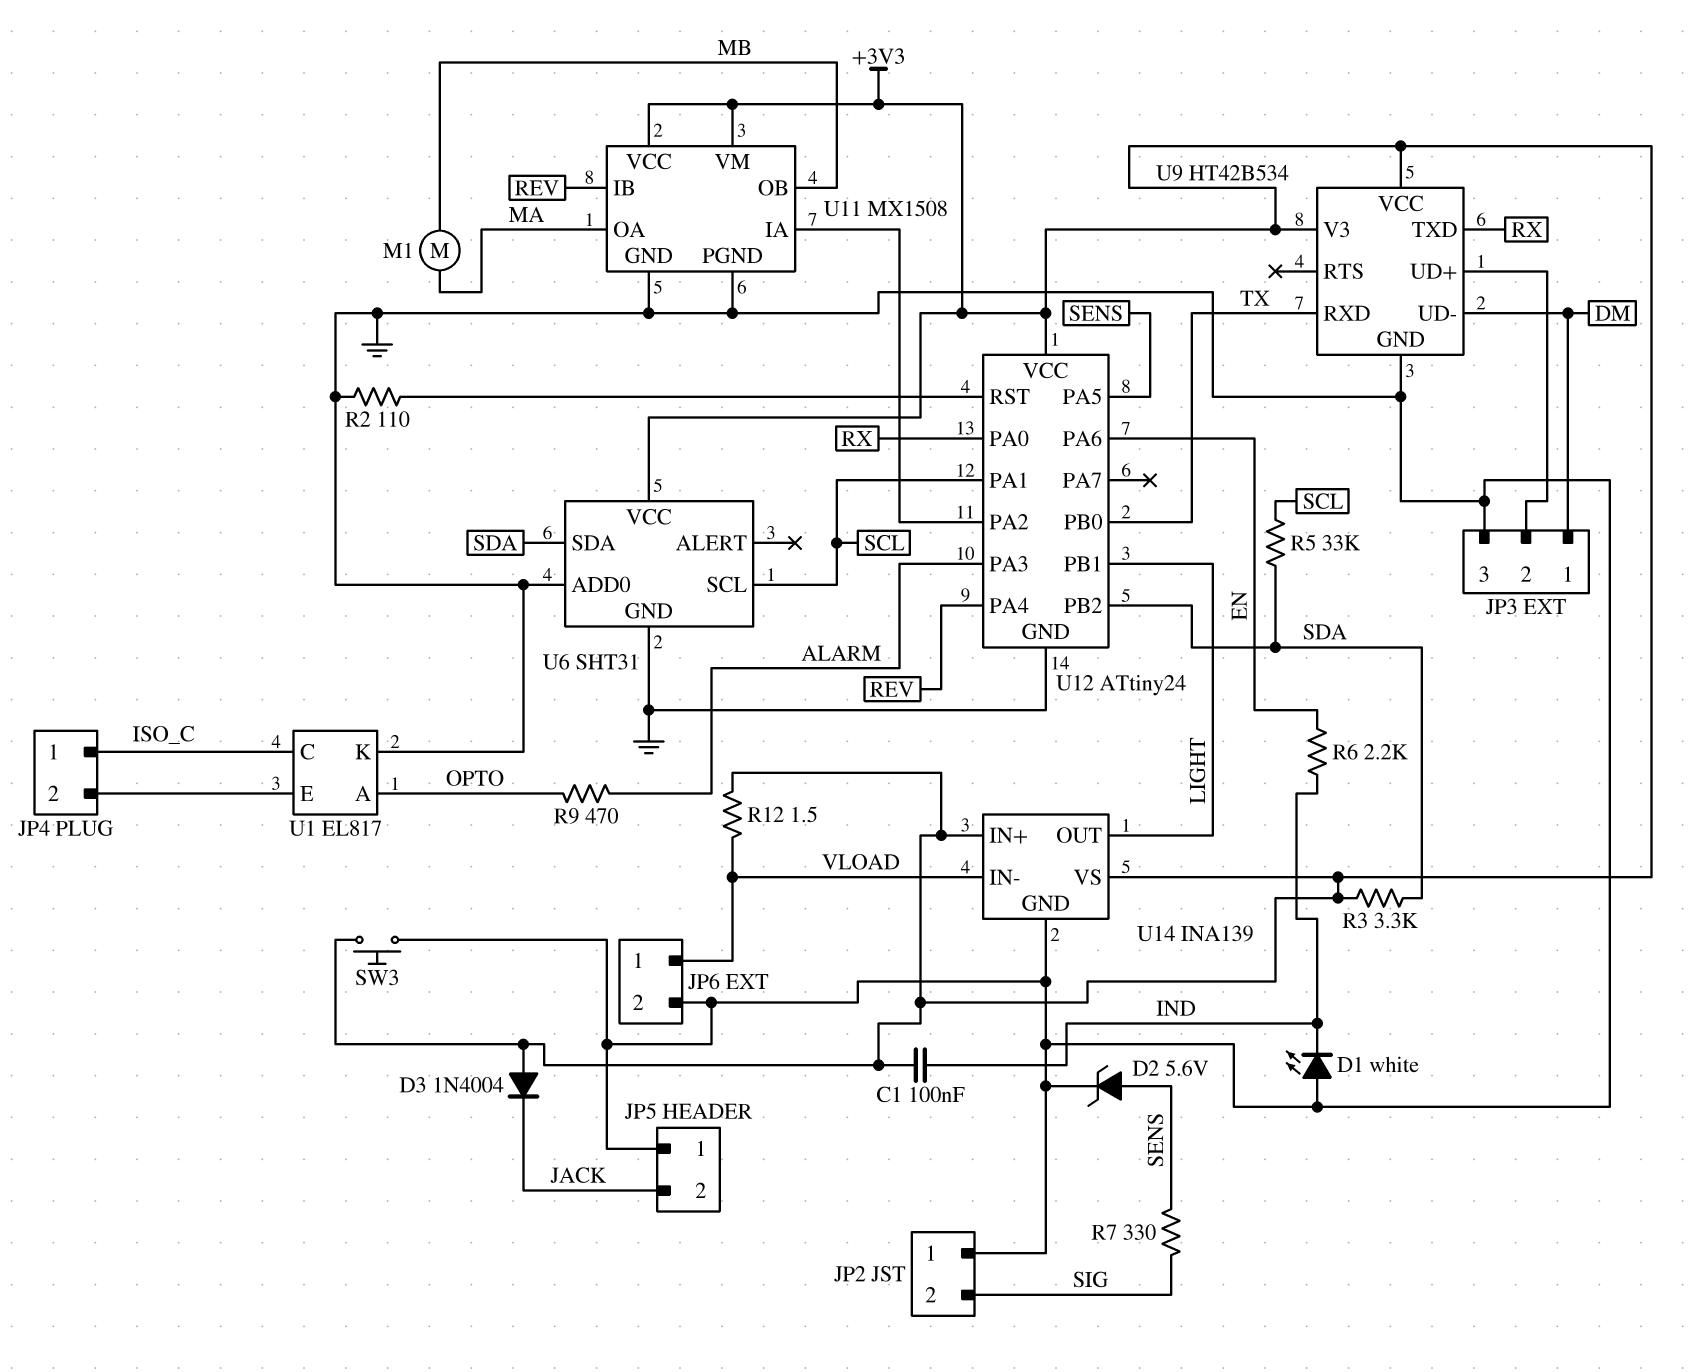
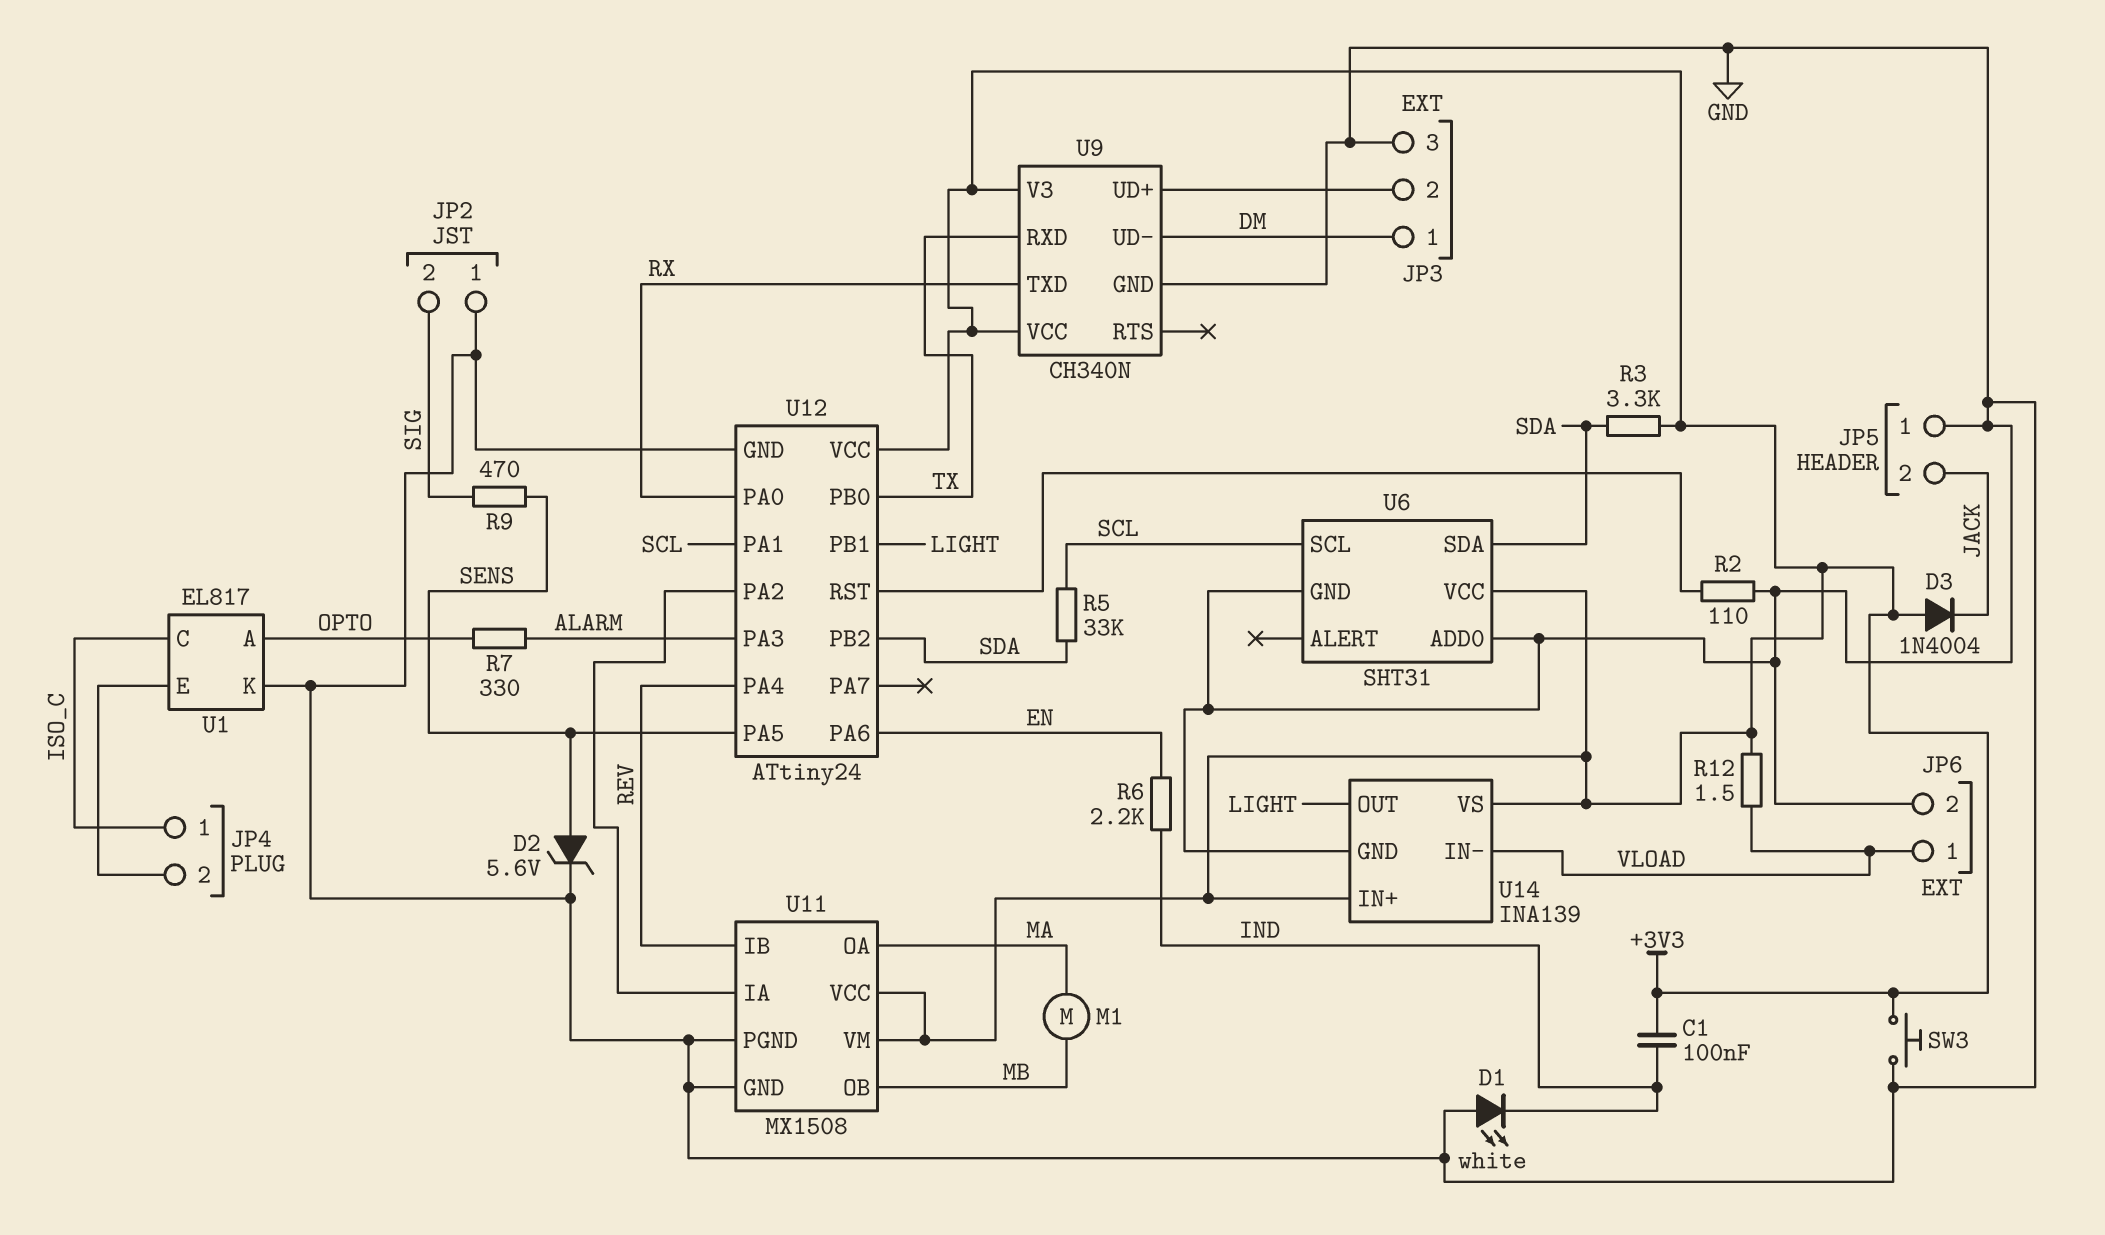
R7: 330 (SENS, SIG) -> 330 (ALARM, OPTO)
R9: 470 (ALARM, OPTO) -> 470 (SENS, SIG)
U9: HT42B534 -> CH340N

